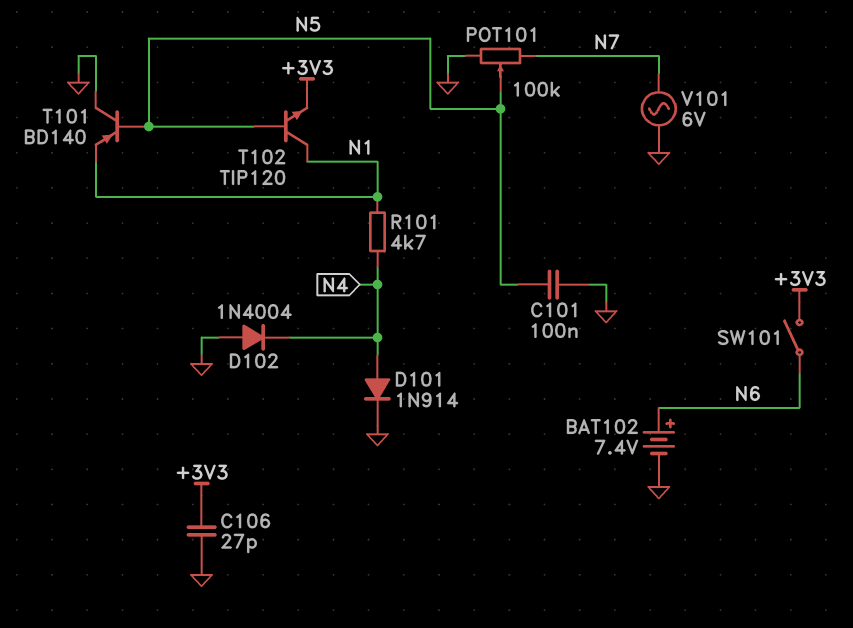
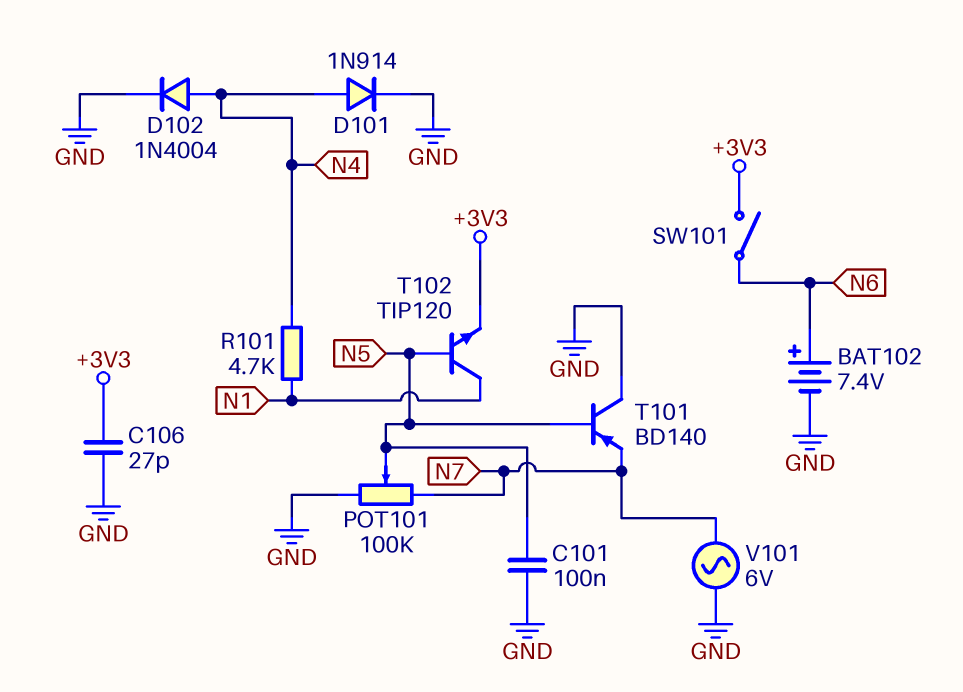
D102: diode 1N4004 (A GND, K N4) -> diode 1N4004 (A N4, K GND)
T101: PNP BD140 (B N5, C GND, E N1) -> PNP BD140 (B N5, C GND, E N7)

